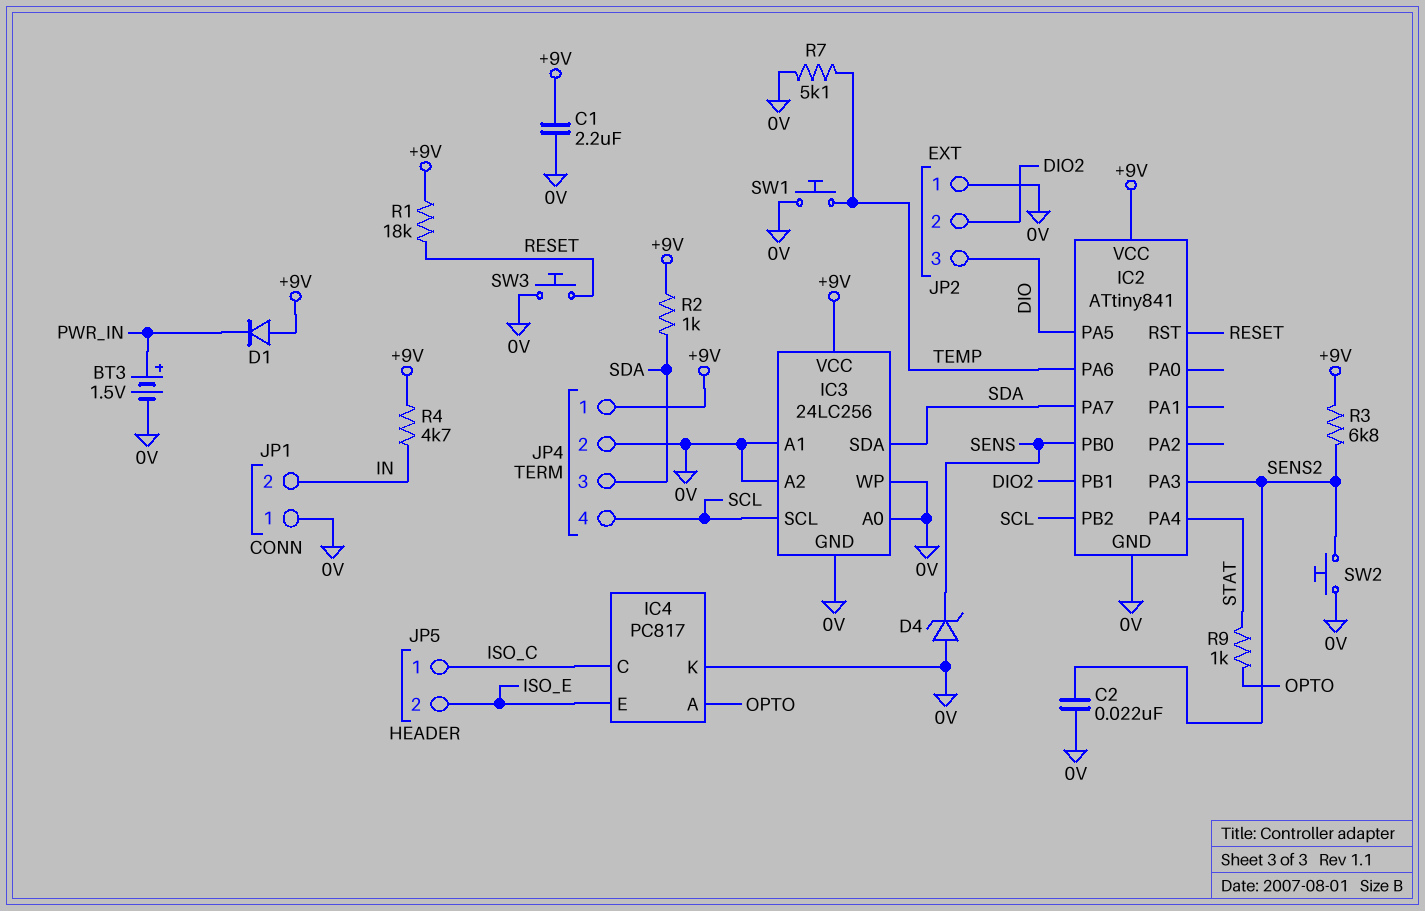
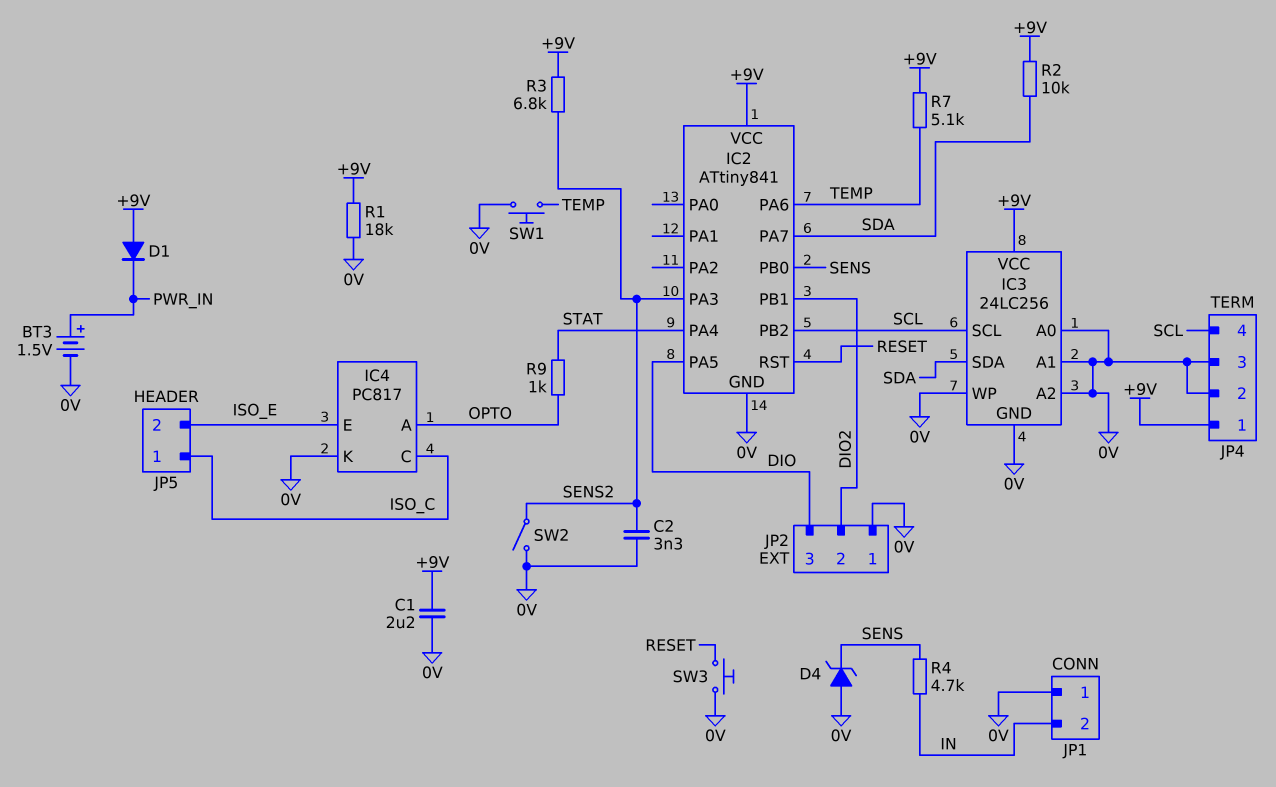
C2: 22nF (0V, SENS2) -> 3.3nF (0V, SENS2)
JP4 pin 3: SDA -> 0V
R1: 18k (+9V, RESET) -> 18k (+9V, 0V)
R2: 1k (+9V, SDA) -> 10k (+9V, SDA)
R4: 4.7k (+9V, IN) -> 4.7k (IN, SENS)
R7: 5.1k (0V, TEMP) -> 5.1k (+9V, TEMP)
SW2: button (0V, SENS2) -> switch (0V, SENS2)

